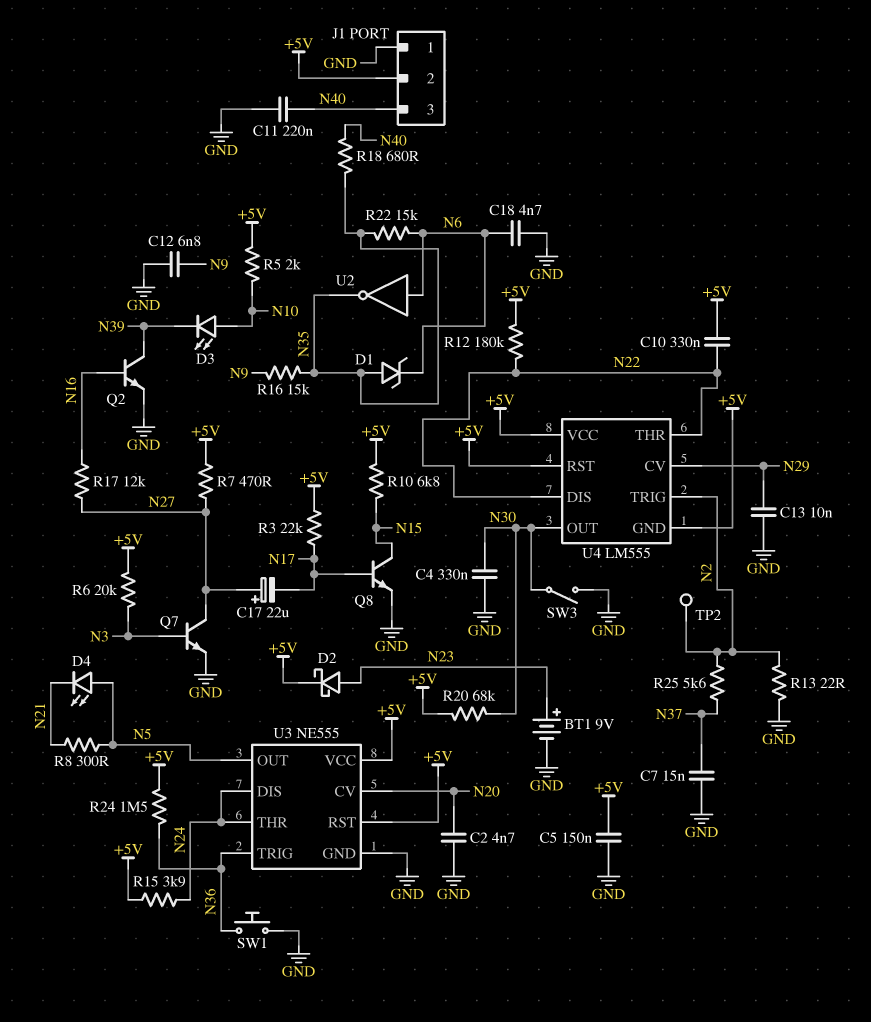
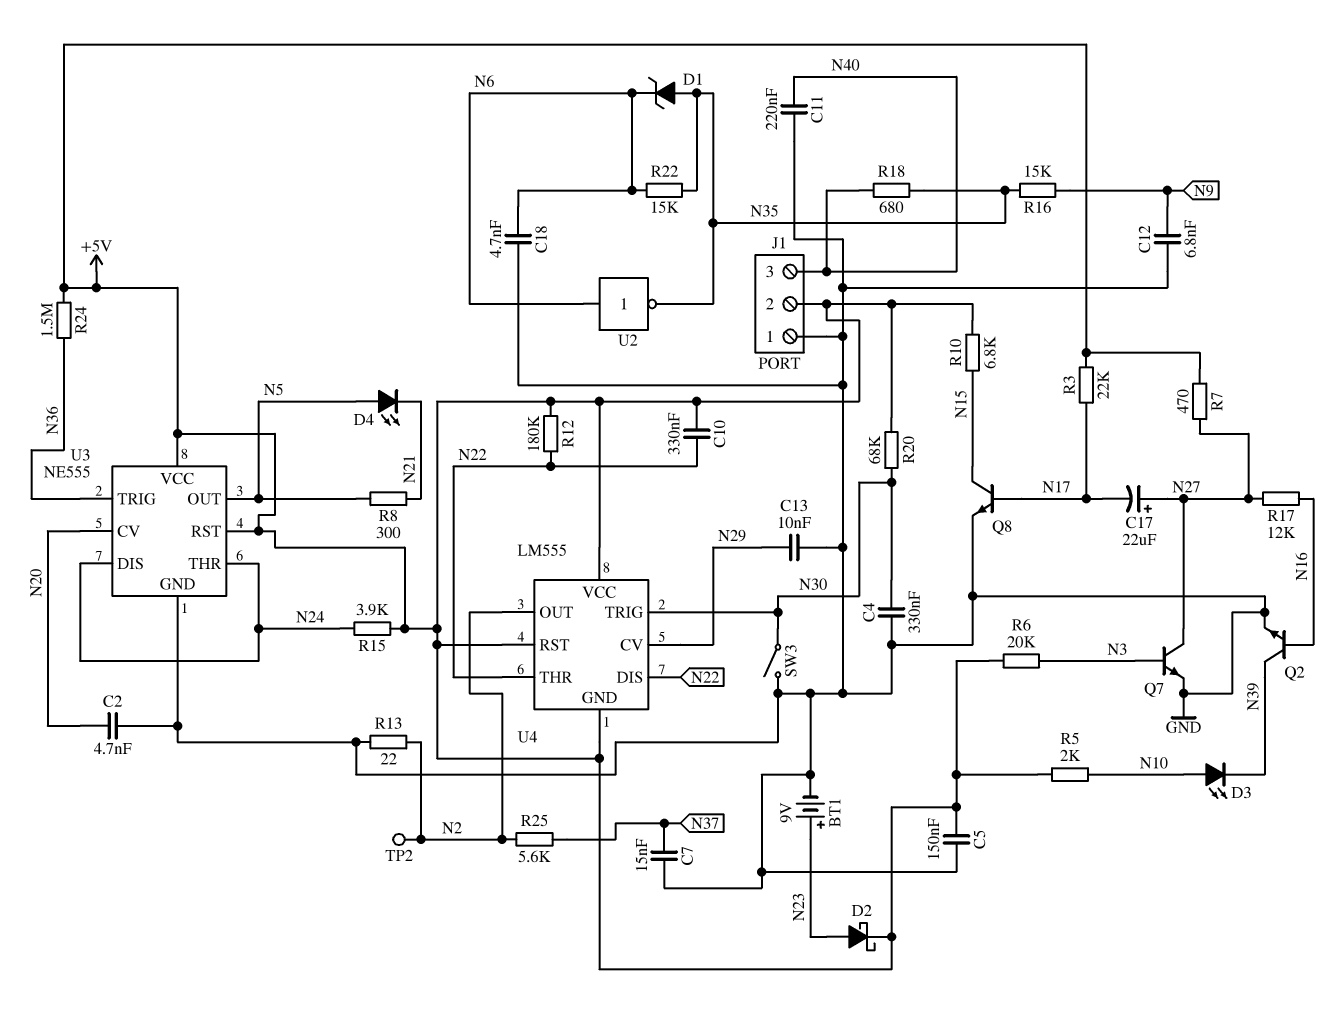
SW1: button (GND, N36) -> none
U4 pin OUT: N30 -> N2
U4 pin TRIG: N2 -> N30

